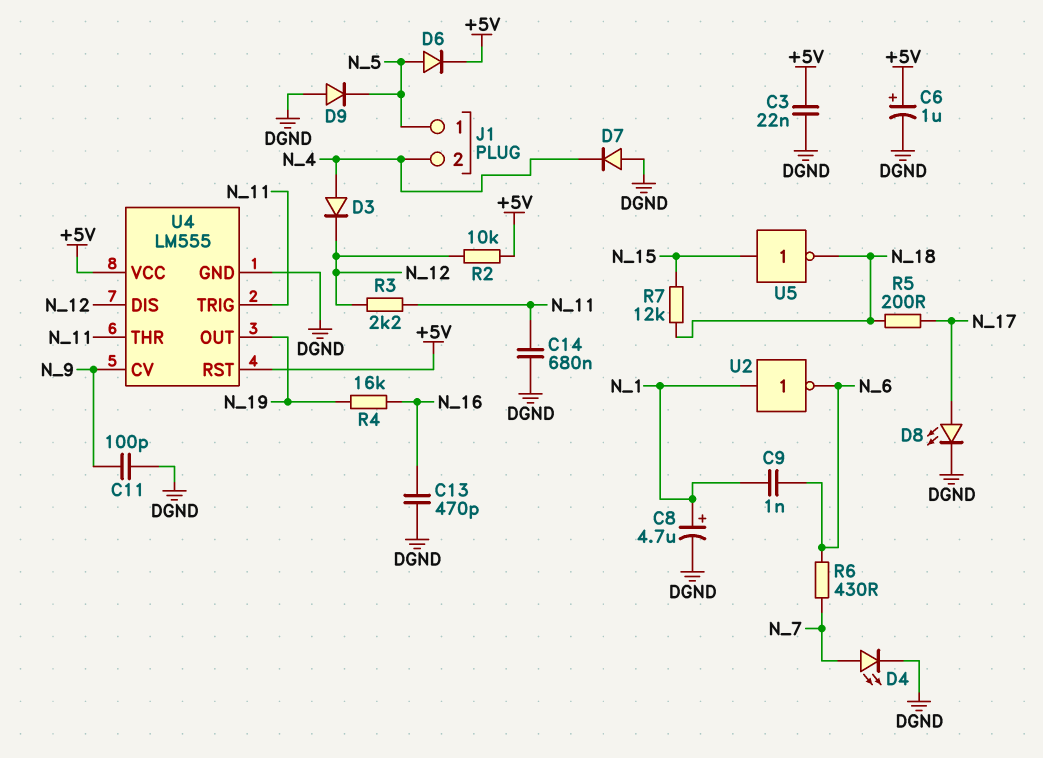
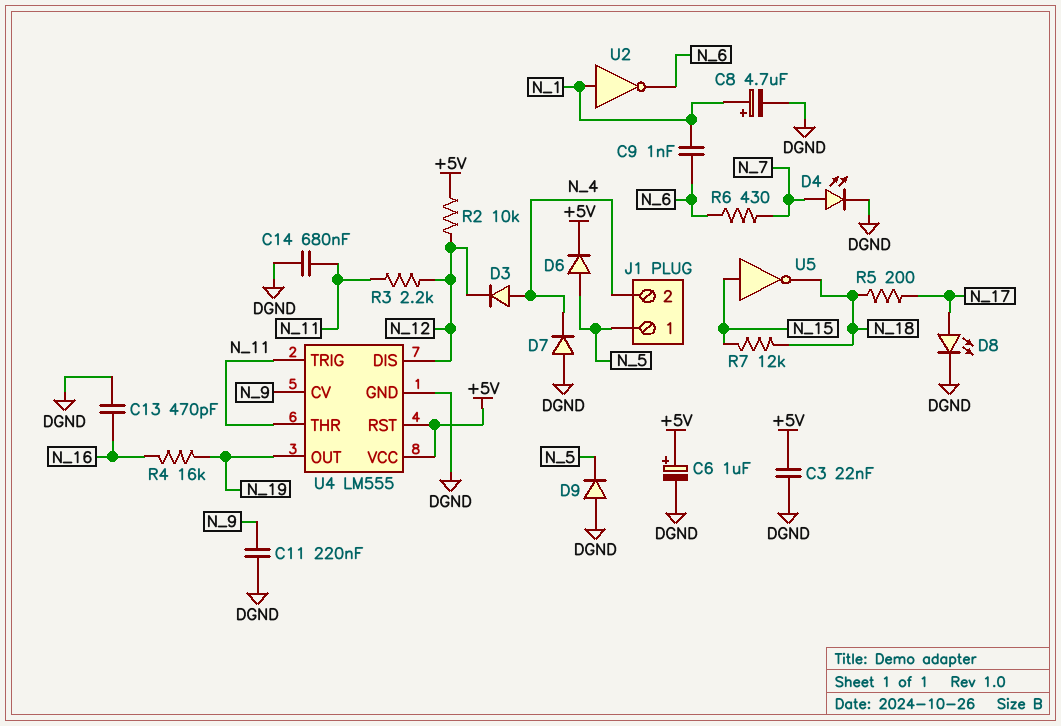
C11: 100pF (DGND, N_9) -> 220nF (DGND, N_9)

